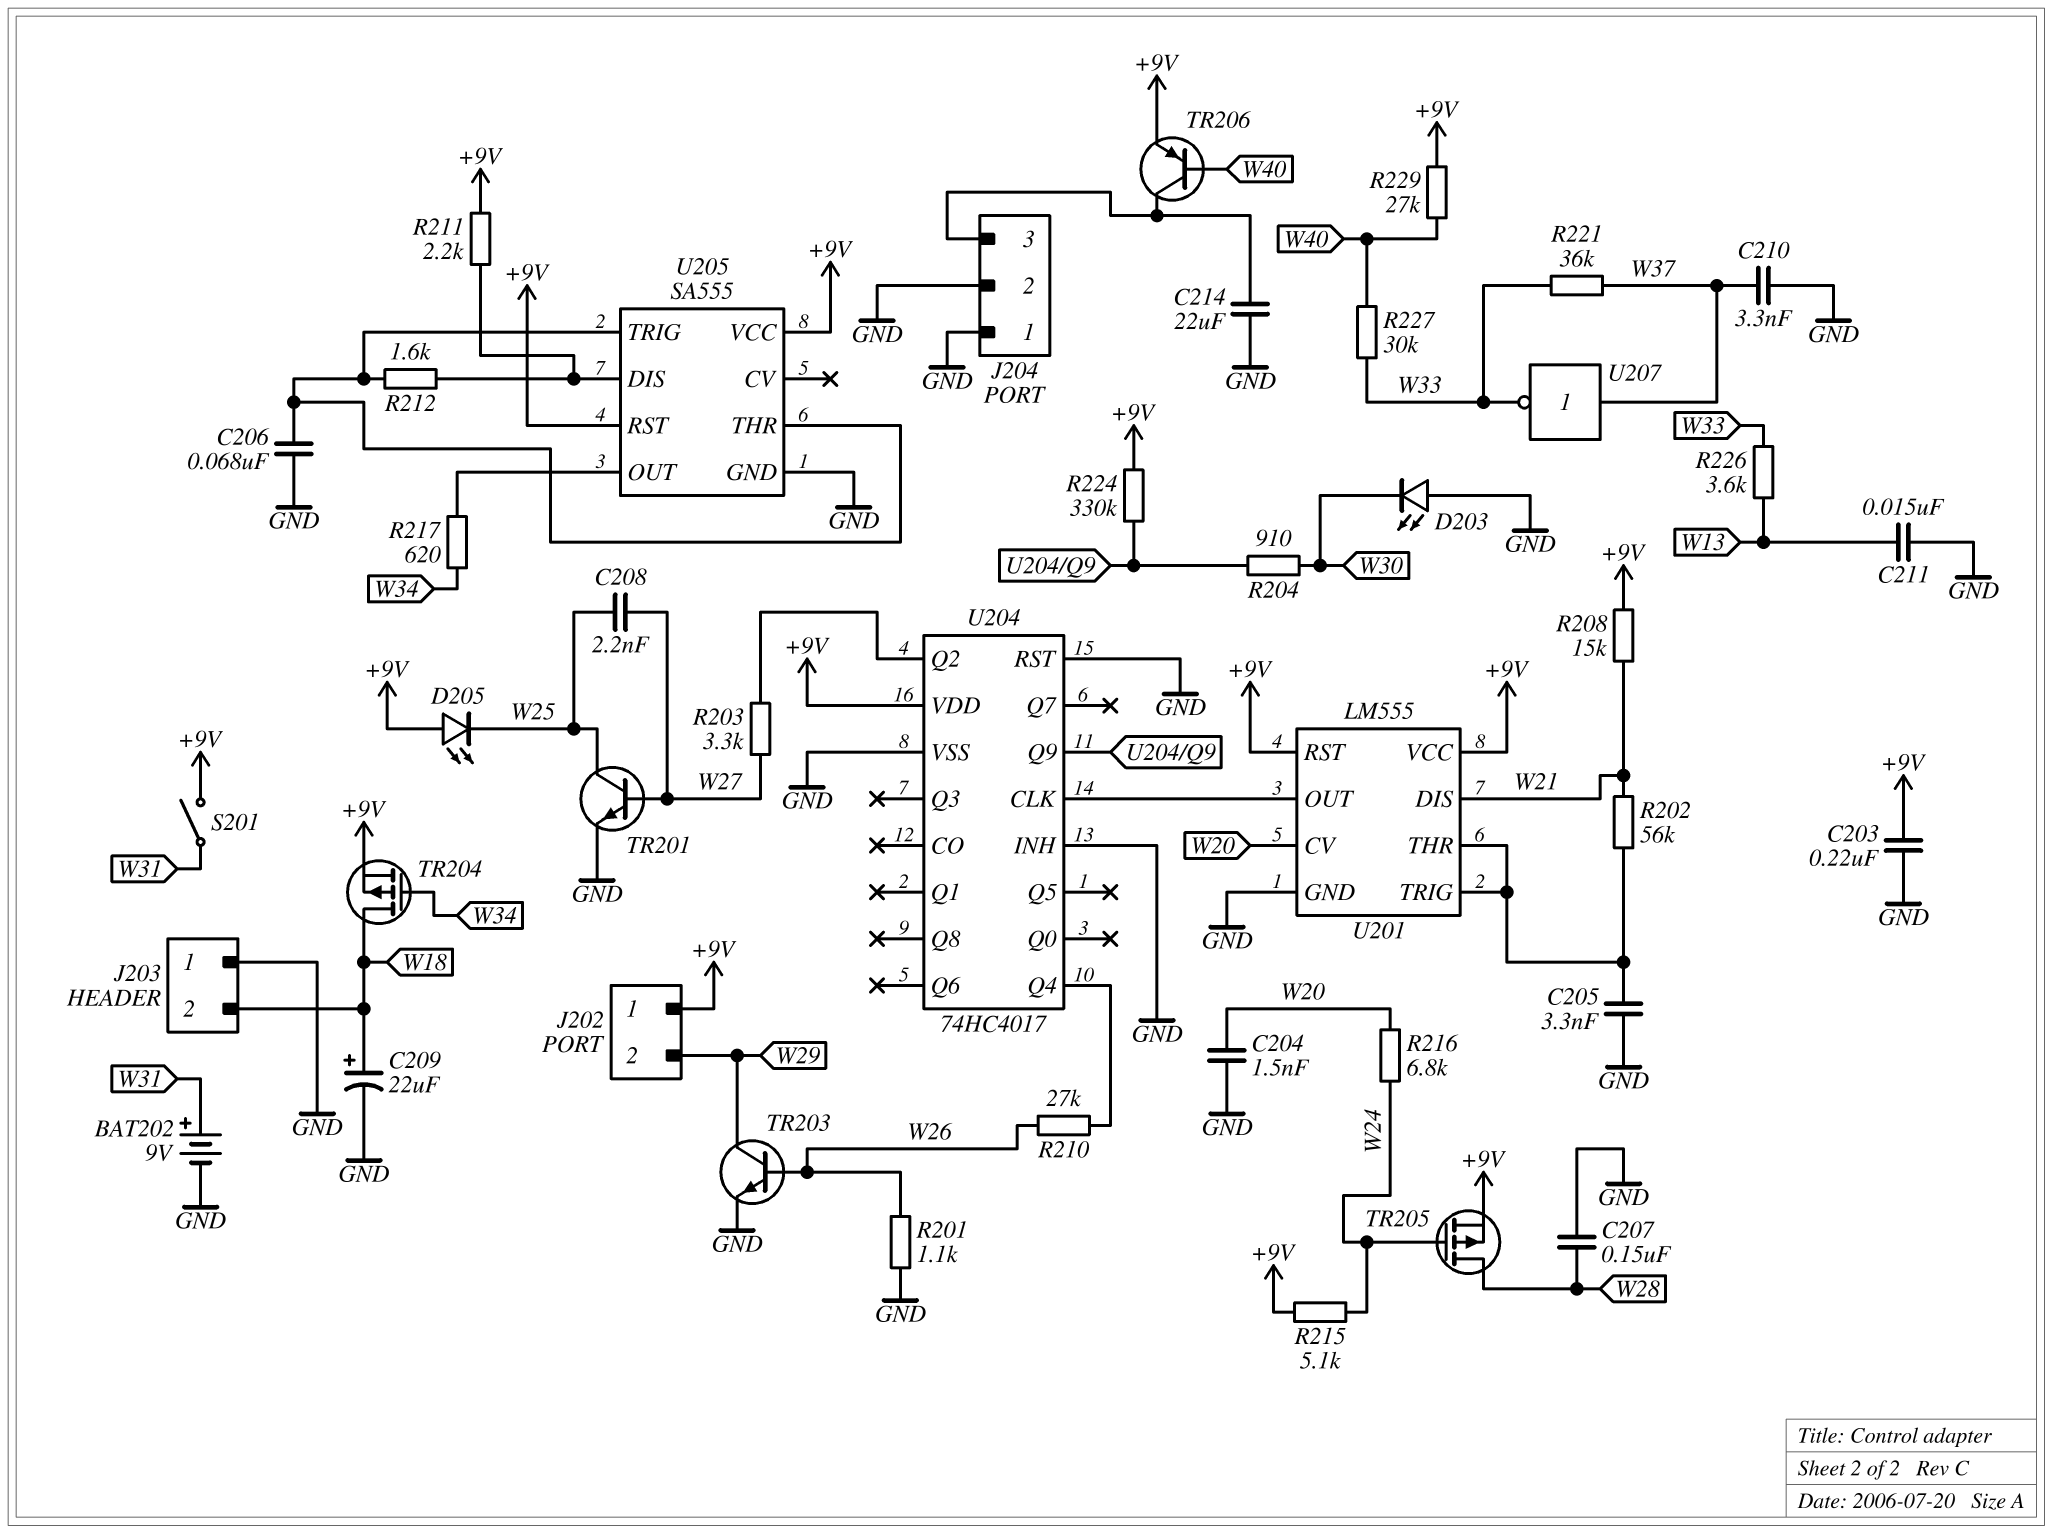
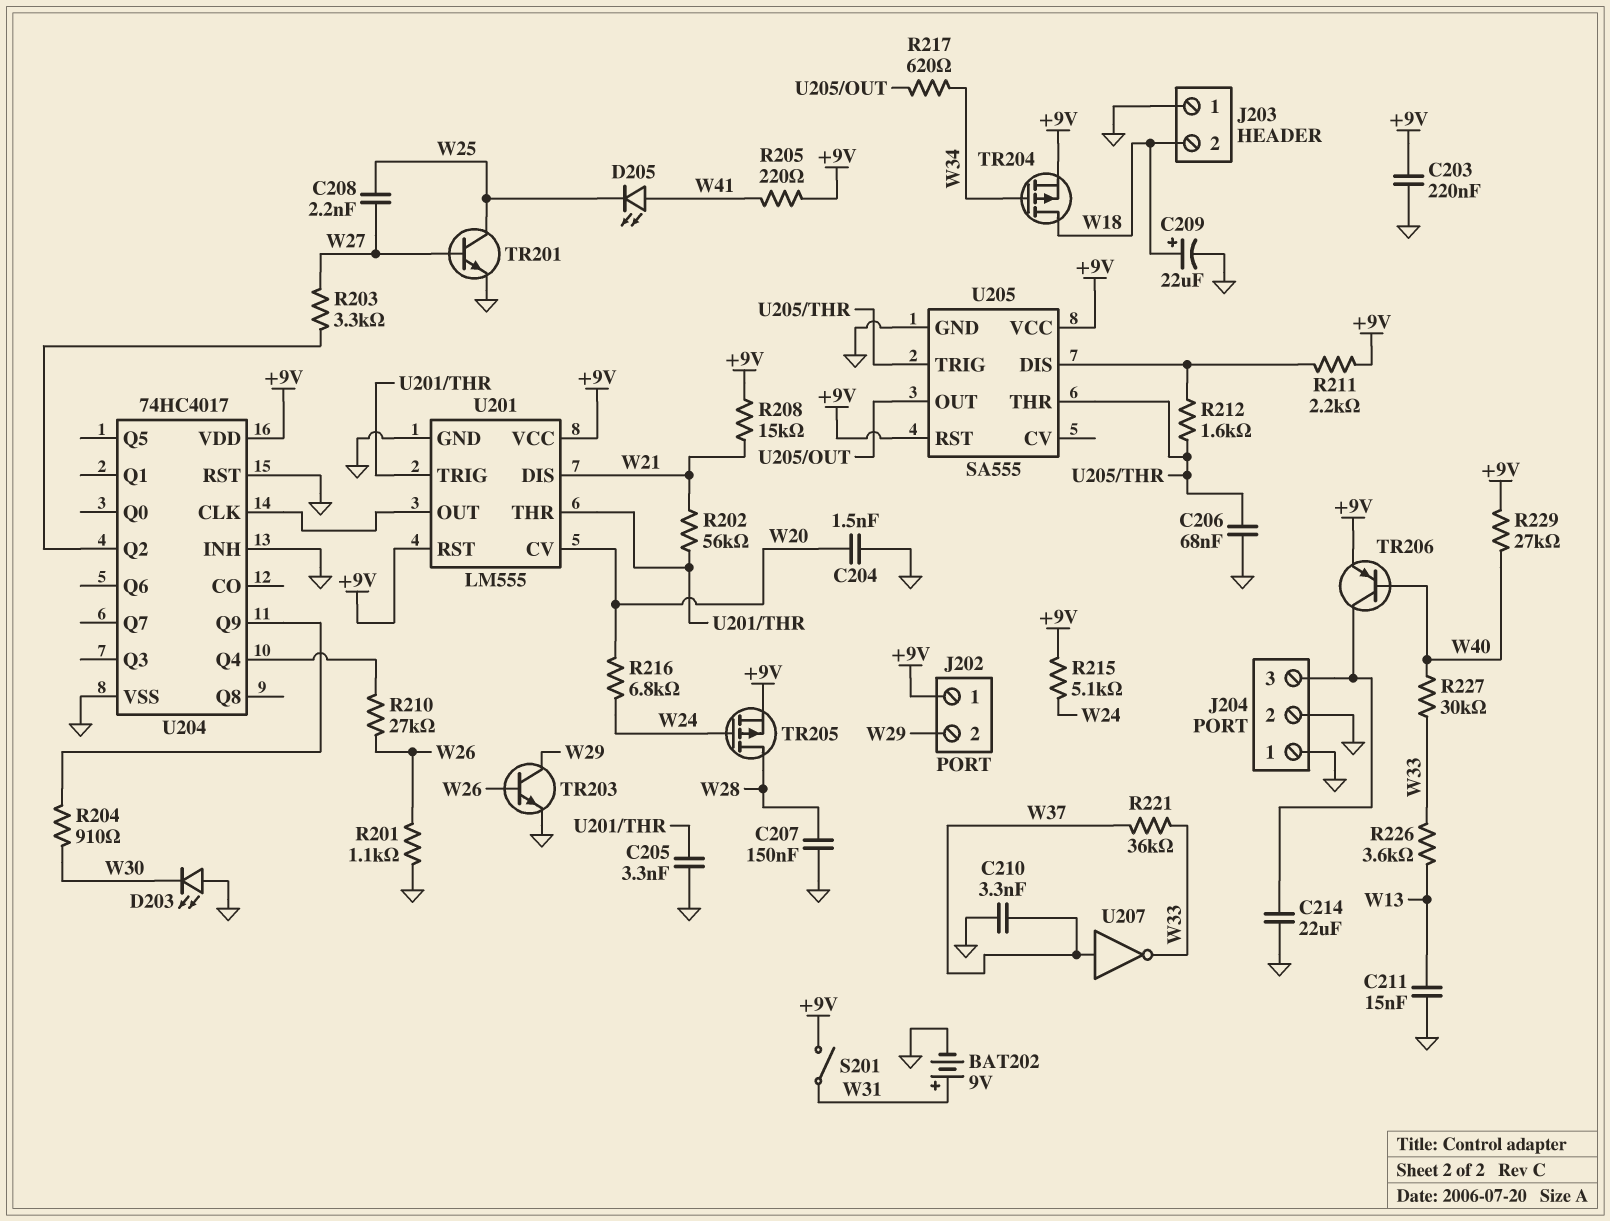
D205: LED (A +9V, K W25) -> LED (A W41, K W25)
R205: none -> 220 (+9V, W41)
R224: 330k (+9V, U204/Q9) -> none

